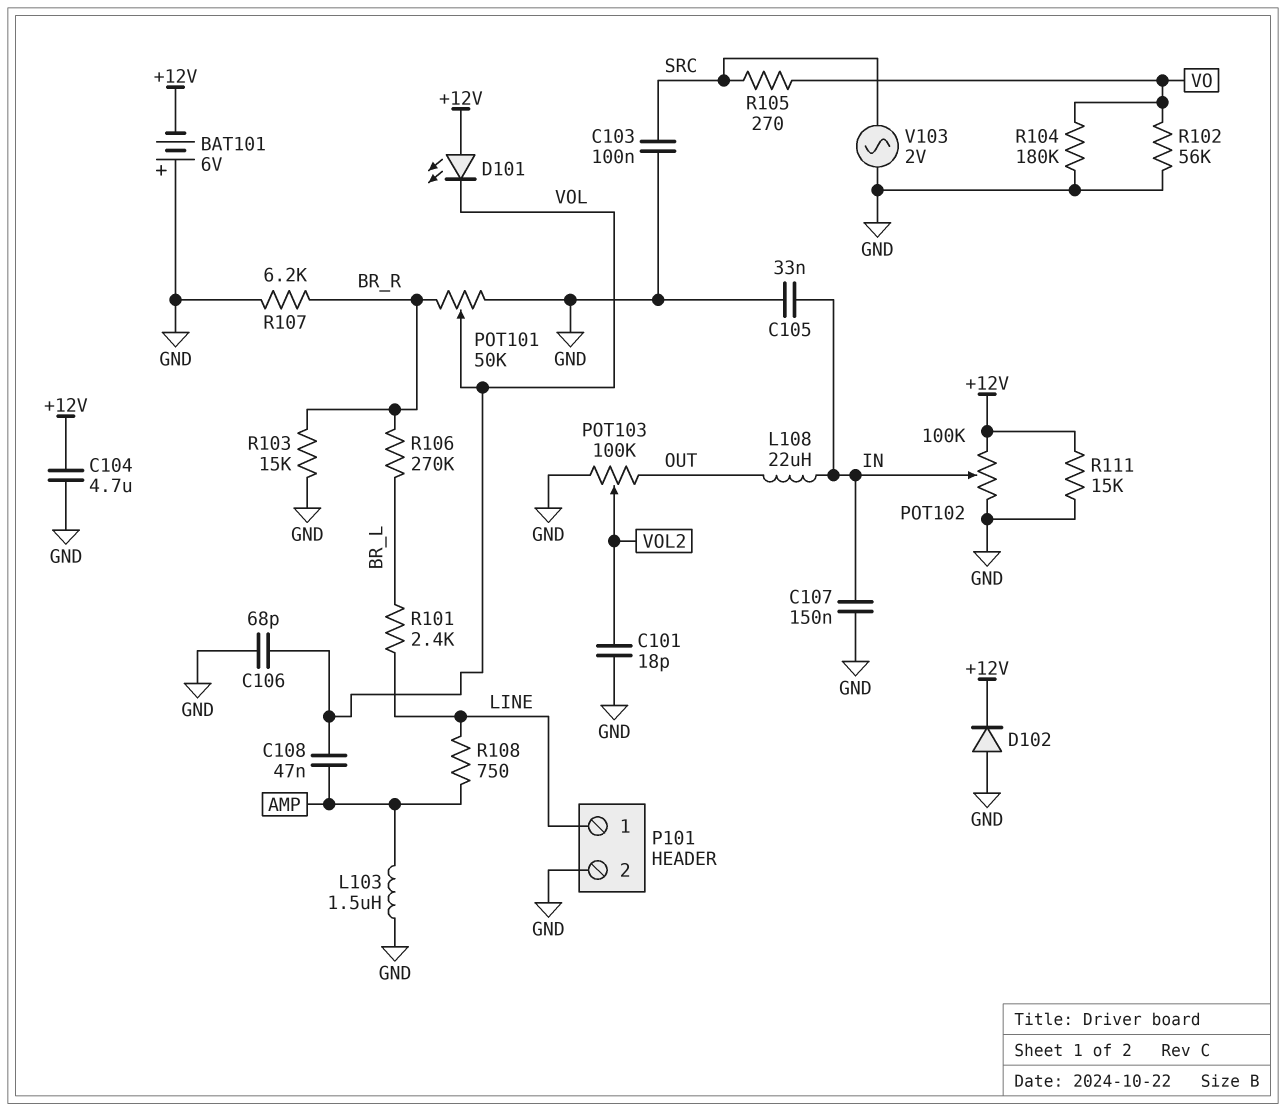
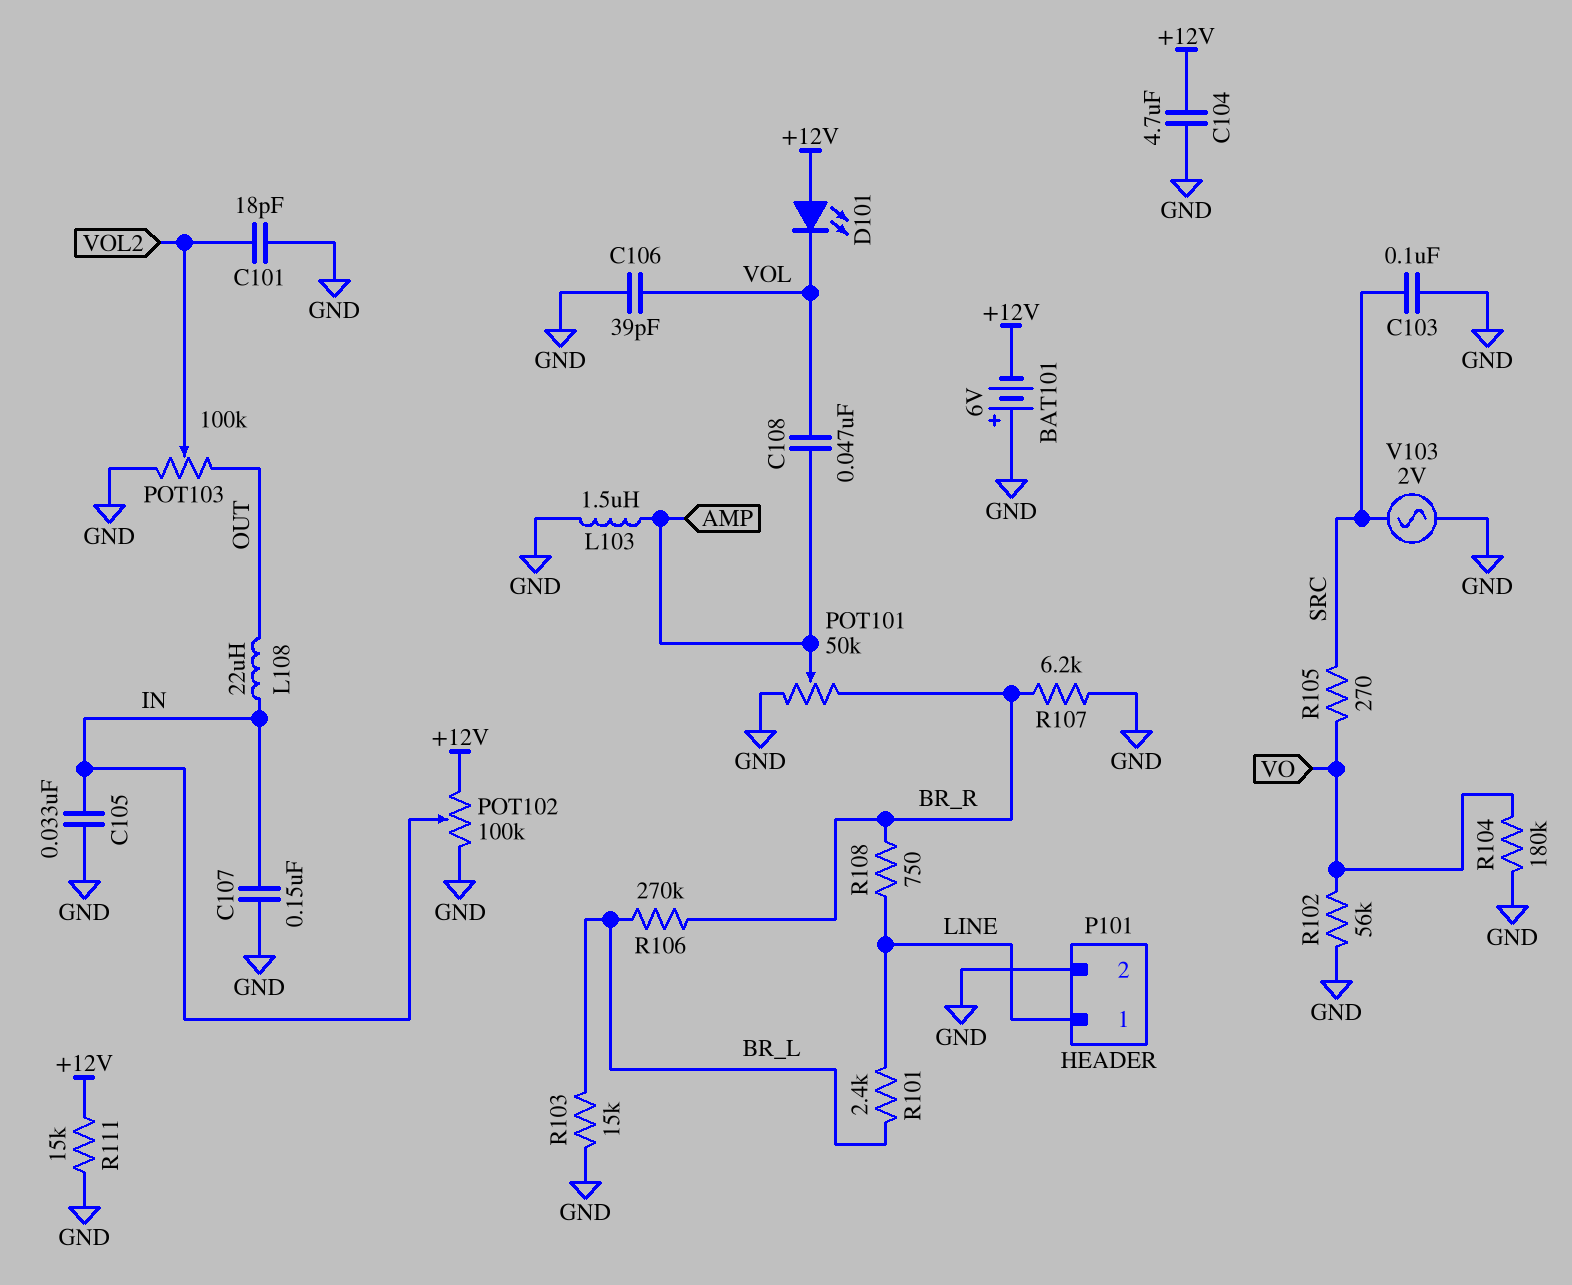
C106: 68pF (GND, VOL) -> 39pF (GND, VOL)
D102: diode (A GND, K +12V) -> none
POT101: 50k (BR_R, GND, wiper VOL) -> 50k (BR_R, GND, wiper AMP)
R103: 15k (BR_R, GND) -> 15k (BR_L, GND)
R108: 750 (AMP, LINE) -> 750 (BR_R, LINE)

